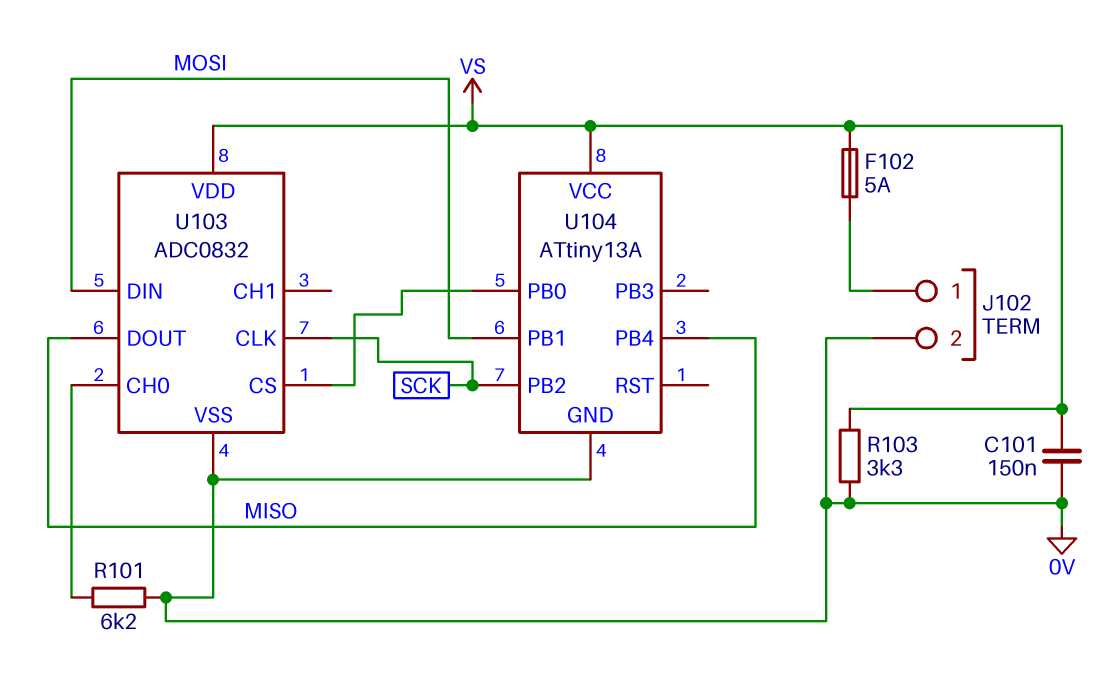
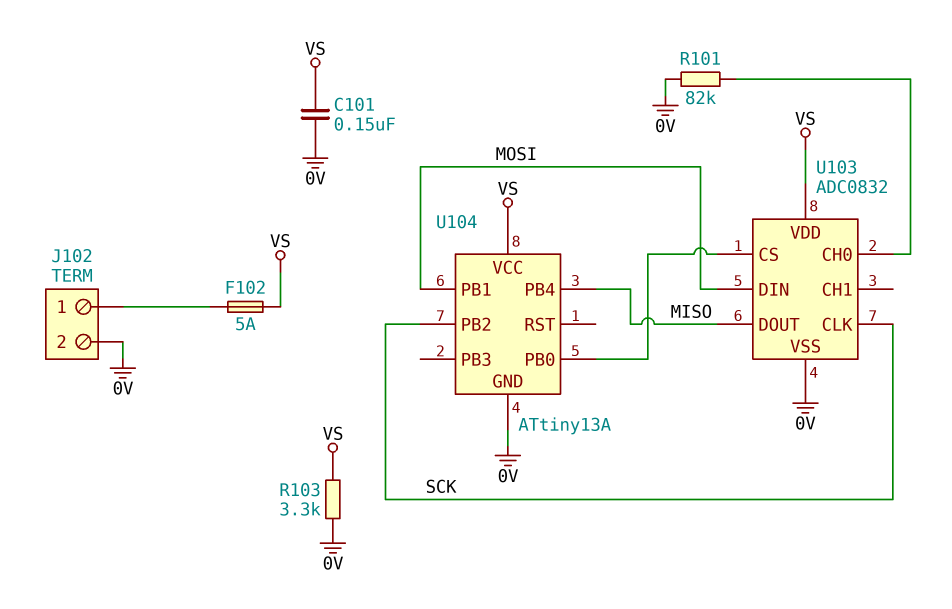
R101: 6.2k (0V, U103/CH0) -> 82k (0V, U103/CH0)

